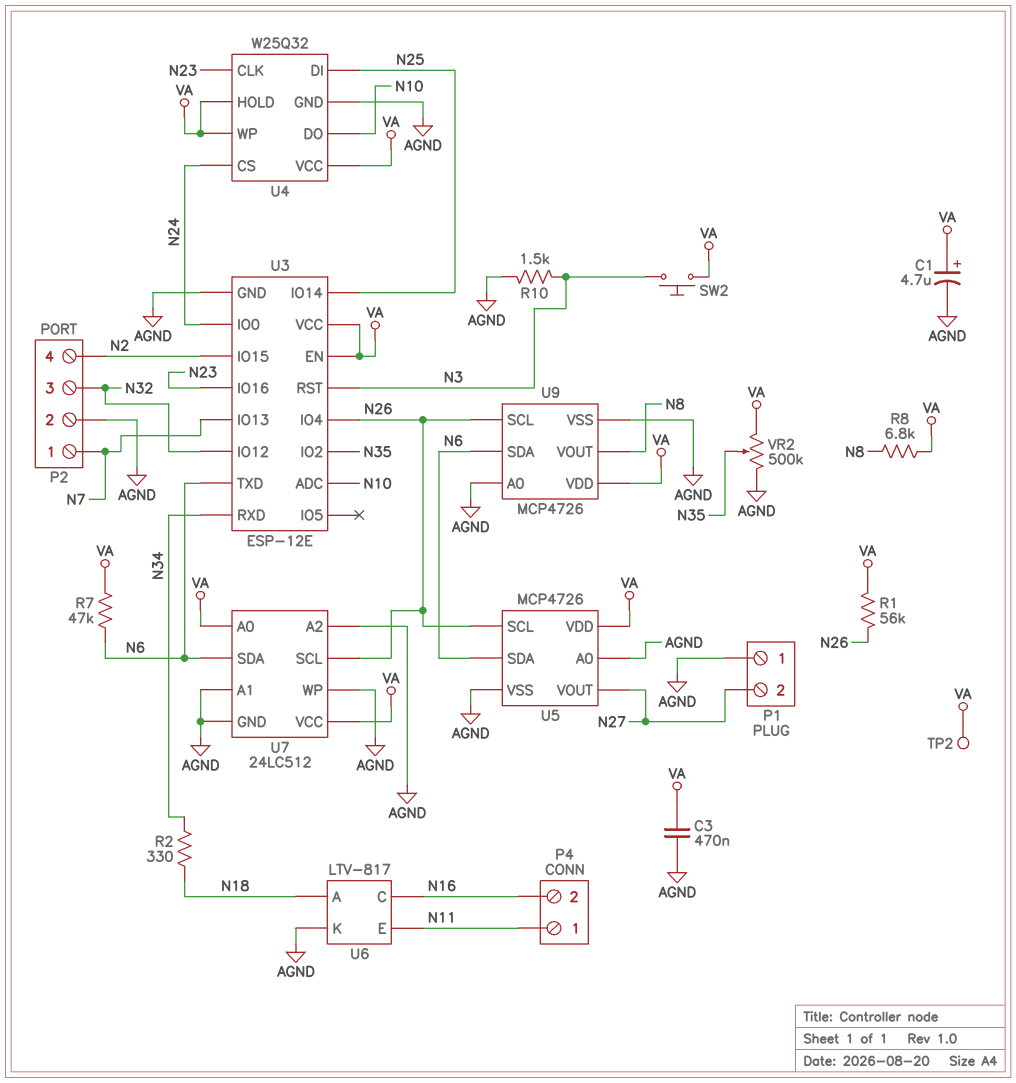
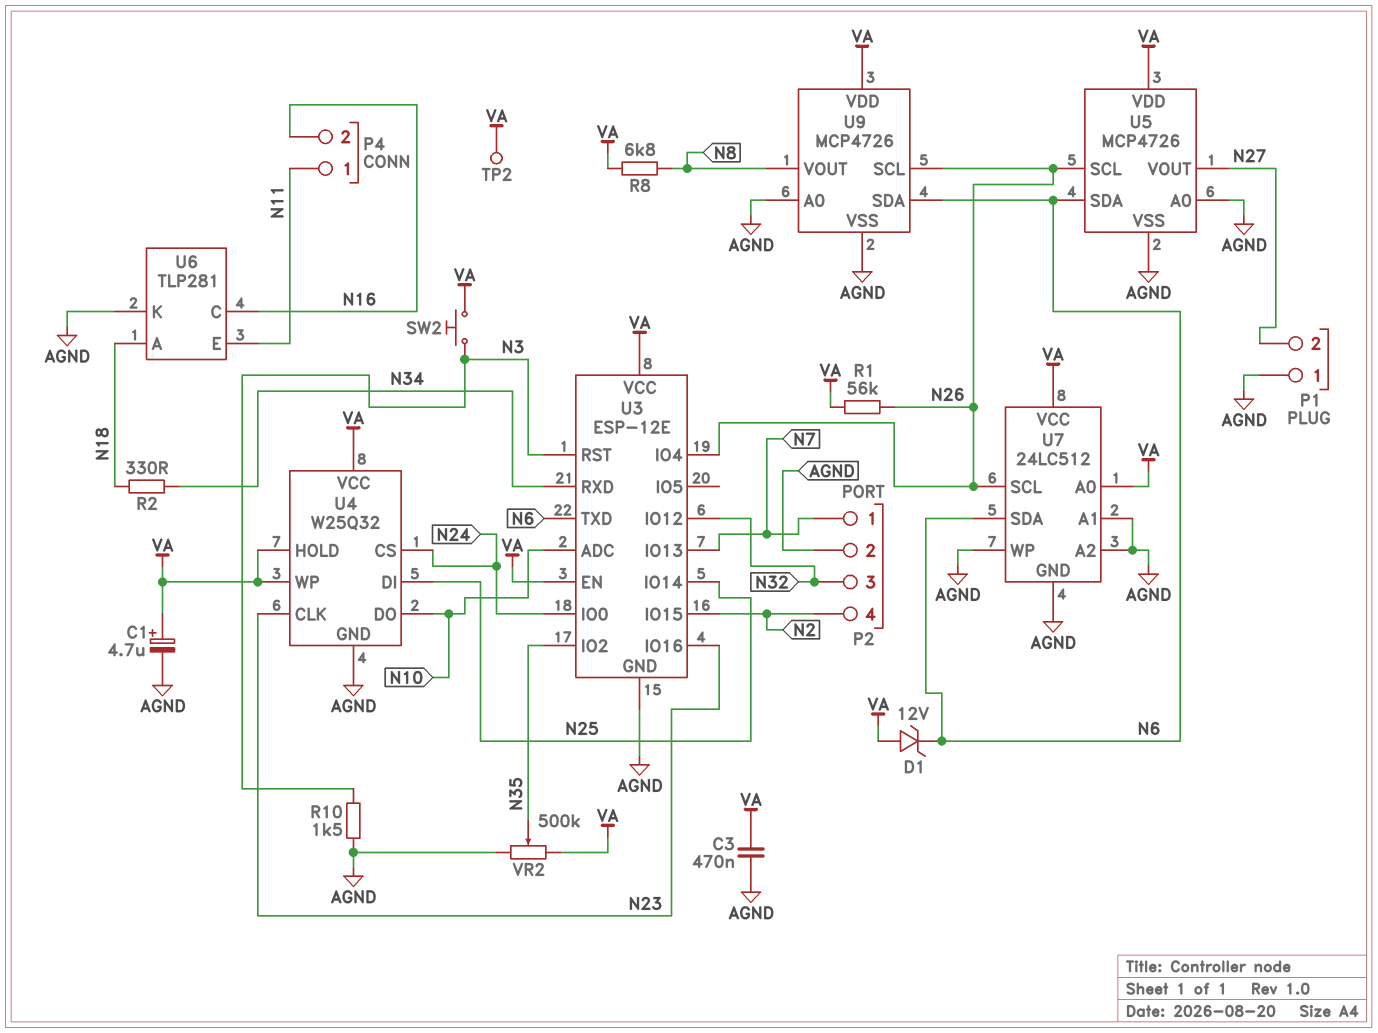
D1: none -> zener 12V (A VA, K N6)
R7: 47k (N6, VA) -> none
U6: LTV-817 -> TLP281

